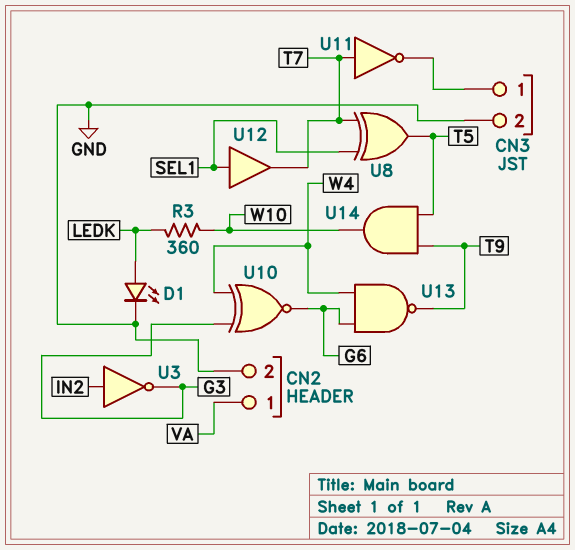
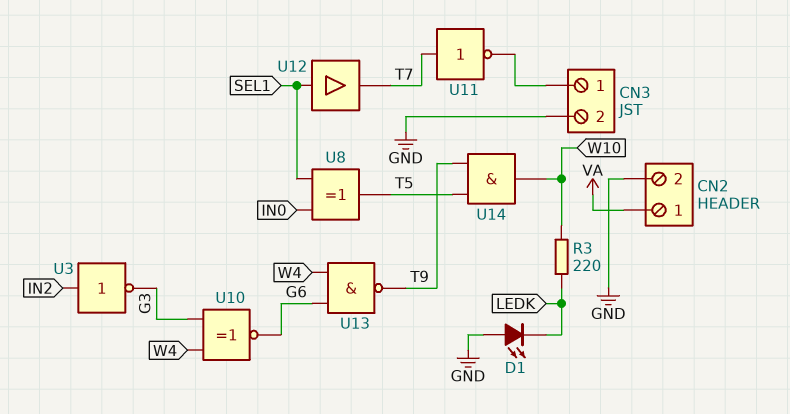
D1: LED (A LEDK, K GND) -> LED (A GND, K LEDK)
R3: 360 (LEDK, W10) -> 220 (LEDK, W10)
U8: XOR (in SEL1, in T7, out T5) -> XOR (in IN0, in SEL1, out T5)

